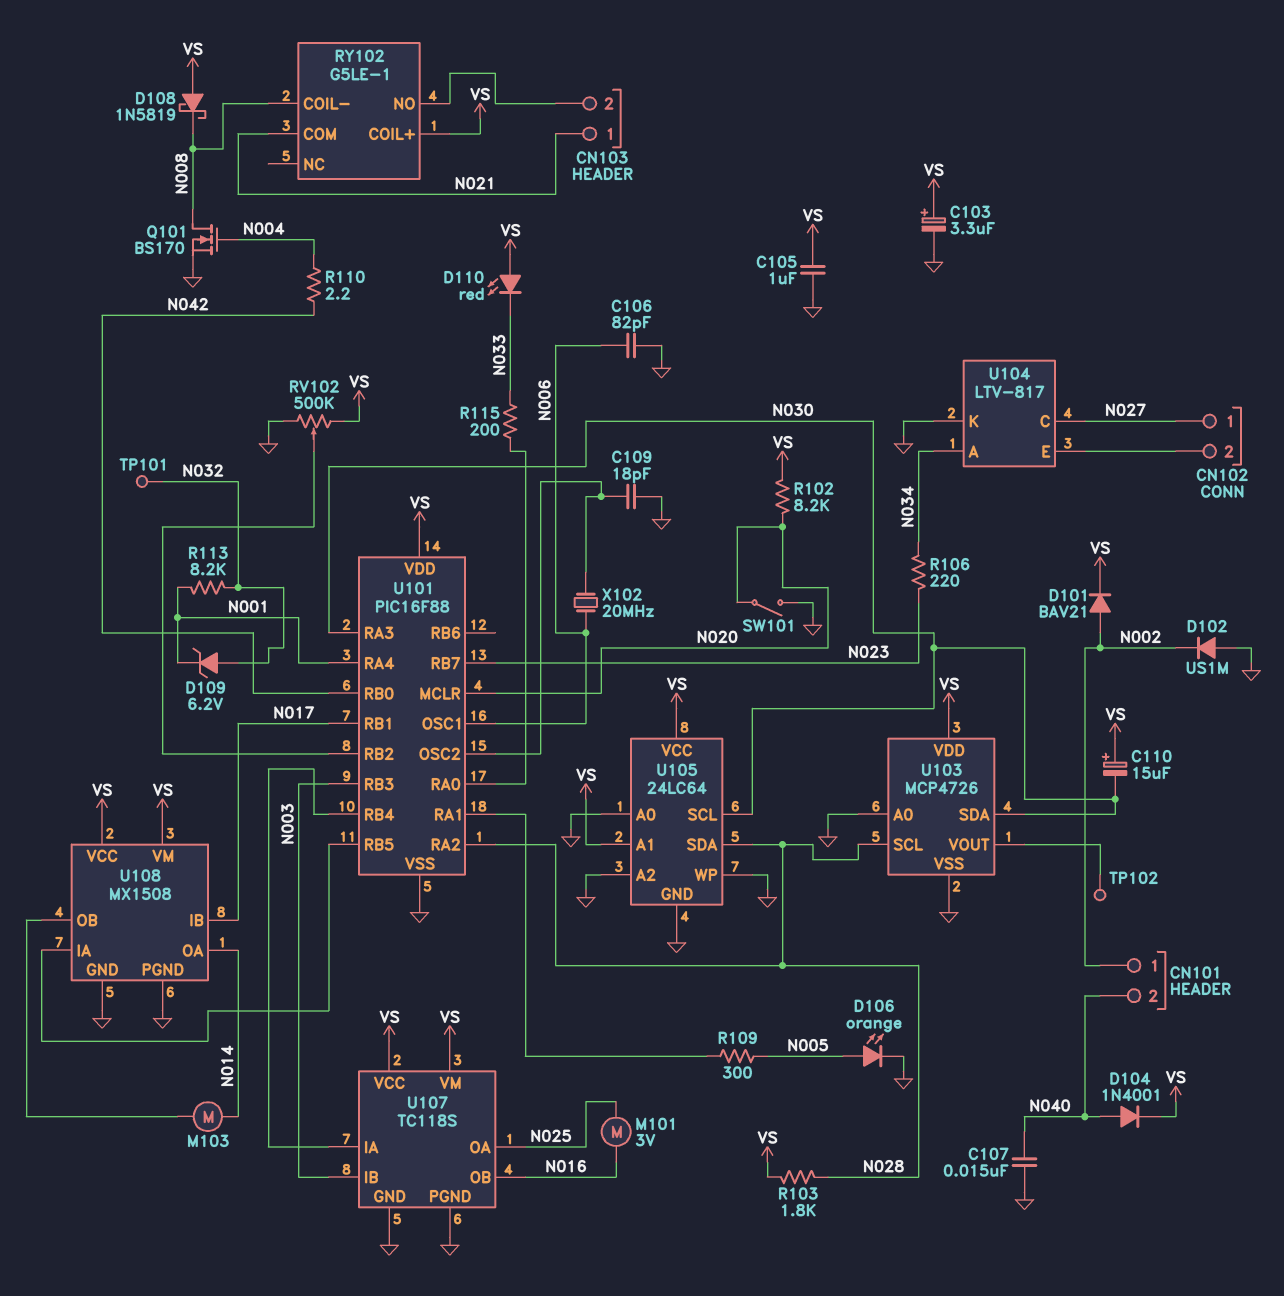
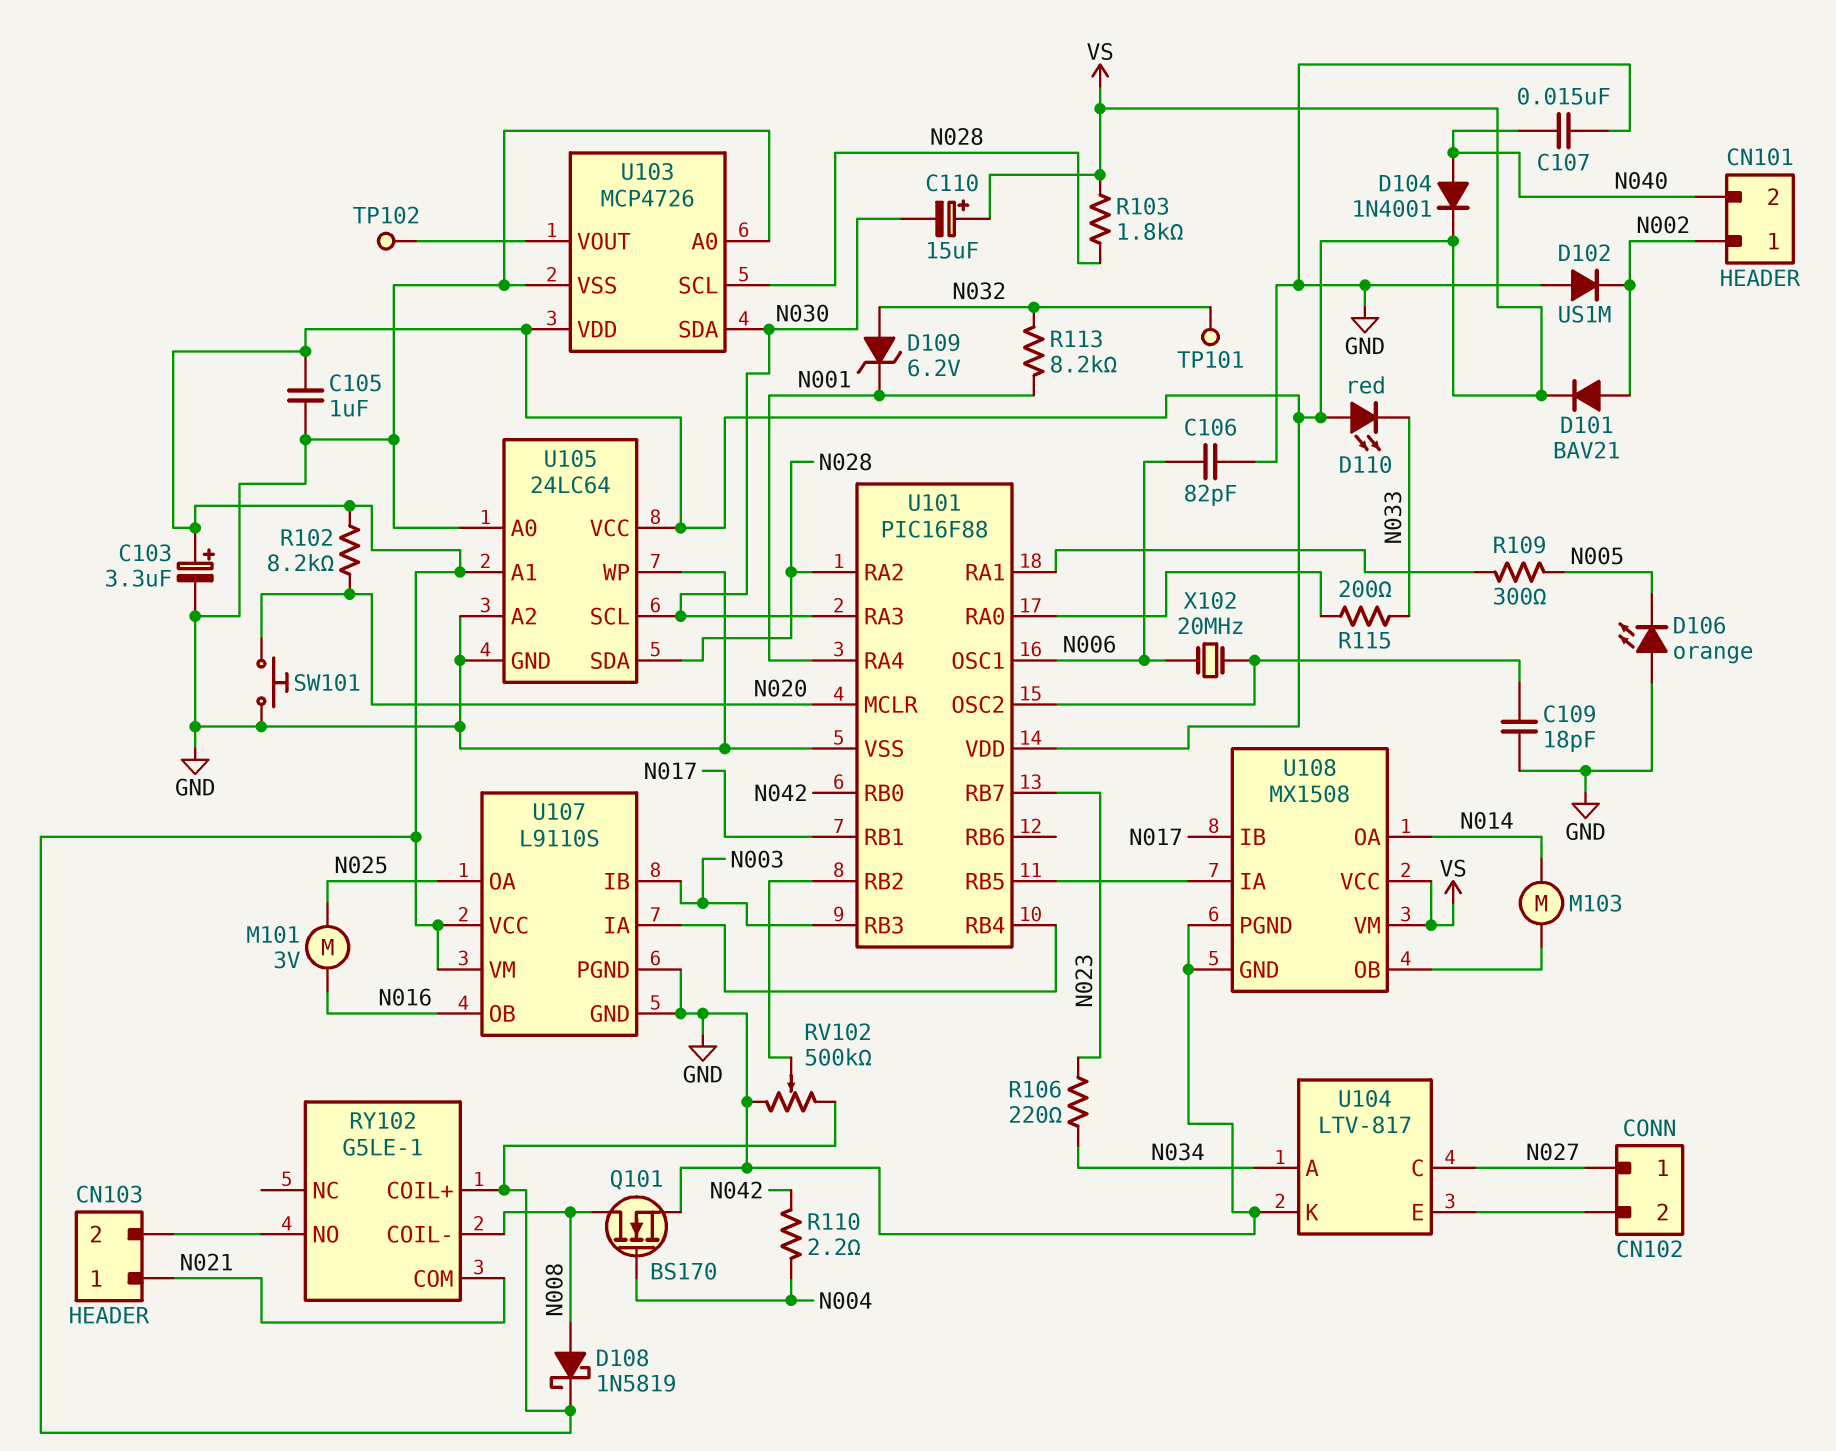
D106: LED orange (A N005, K GND) -> LED orange (A GND, K N005)
D108: schottky 1N5819 (A VS, K N008) -> schottky 1N5819 (A N008, K VS)
SW101: switch (GND, N020) -> button (GND, N020)
U107: TC118S -> L9110S

